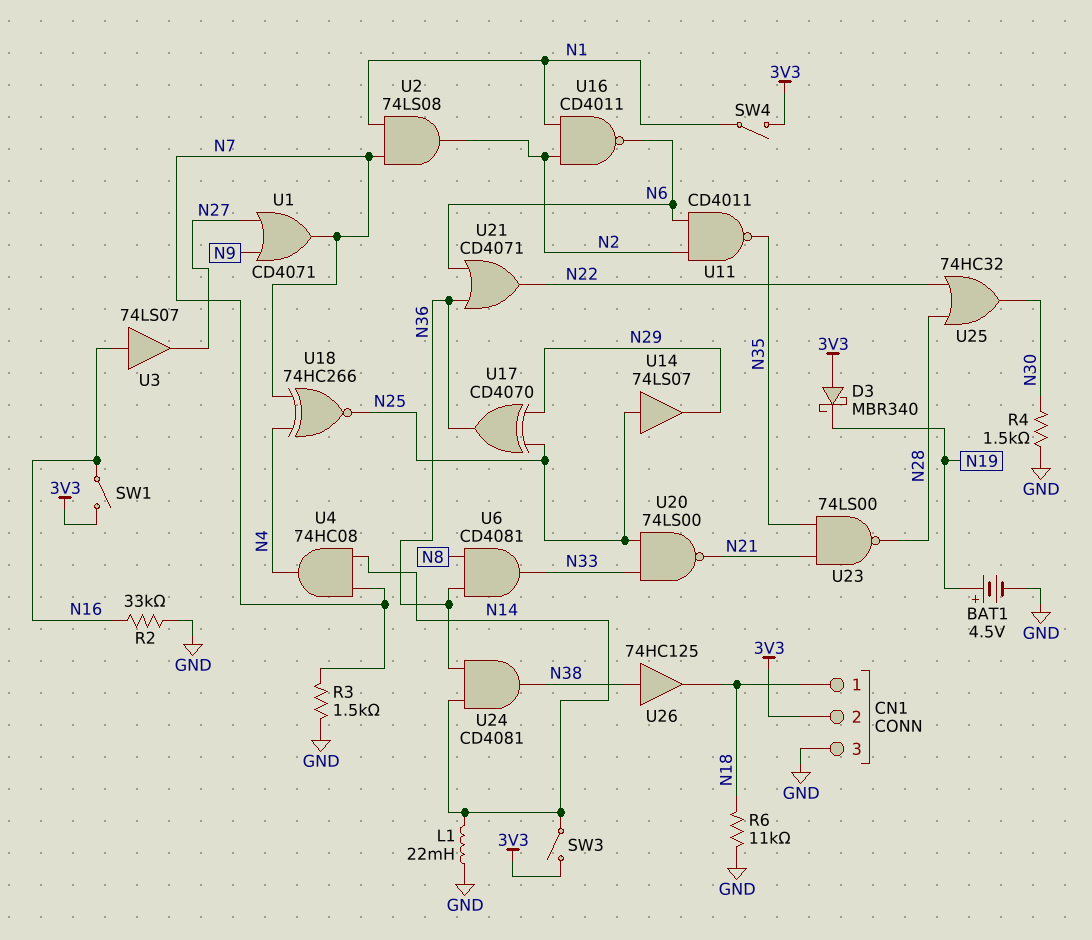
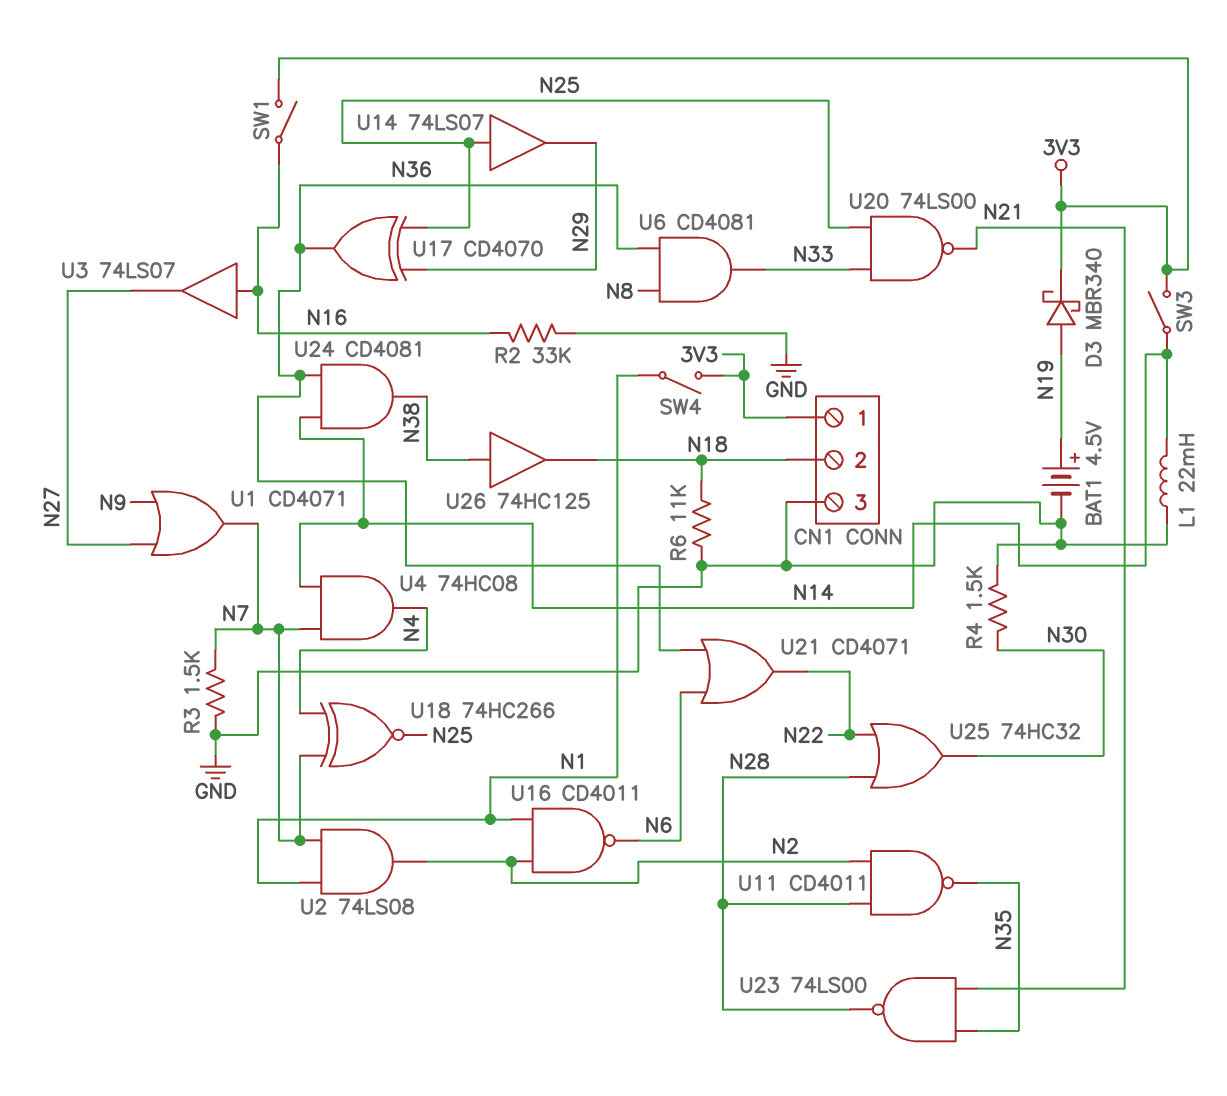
CN1 pin 1: N18 -> 3V3
CN1 pin 2: 3V3 -> N18
D3: schottky MBR340 (A 3V3, K N19) -> schottky MBR340 (A N19, K 3V3)
U11: NAND CD4011 (in N2, in N6, out N35) -> NAND CD4011 (in N2, in N28, out N35)

